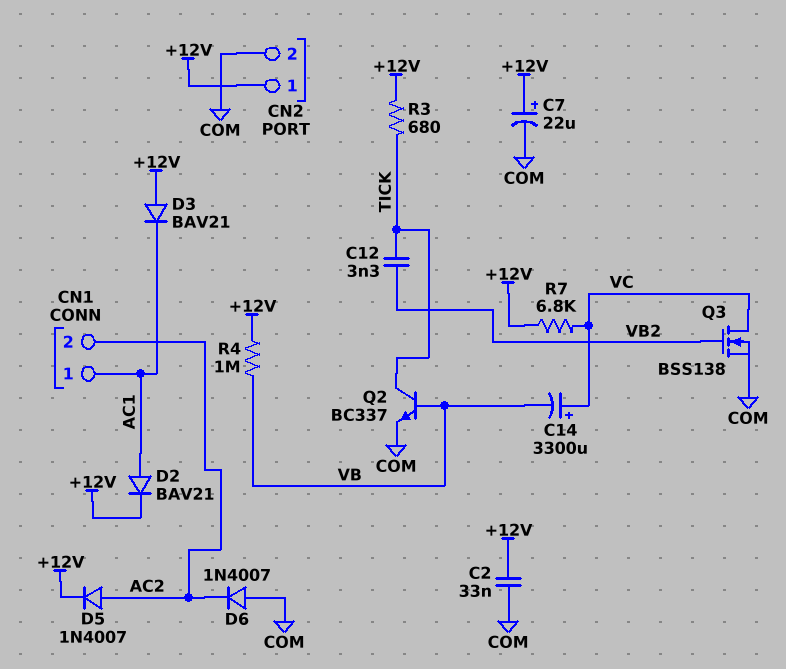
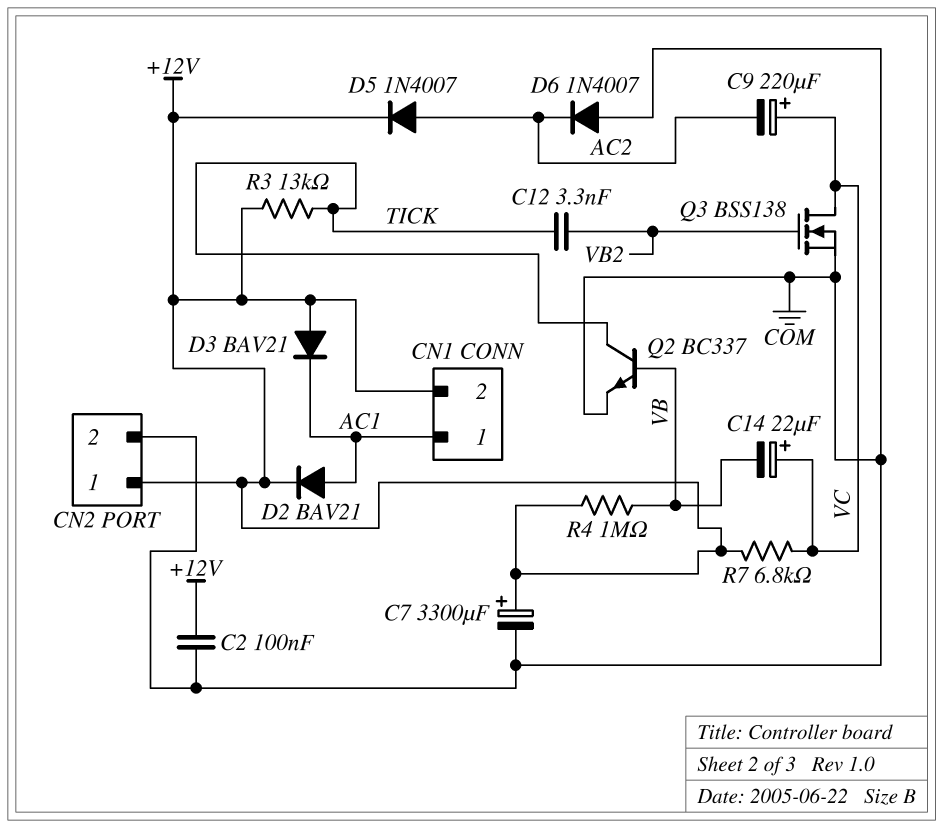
C2: 33nF (+12V, COM) -> 100nF (+12V, COM)
C7: 22uF (plus +12V, minus COM) -> 3300uF (plus +12V, minus COM)
C9: none -> 220uF (plus VC, minus AC2)
C14: 3300uF (plus VC, minus VB) -> 22uF (plus VC, minus VB)
CN1 pin 2: AC2 -> +12V
R3: 680 (+12V, TICK) -> 13k (+12V, TICK)

